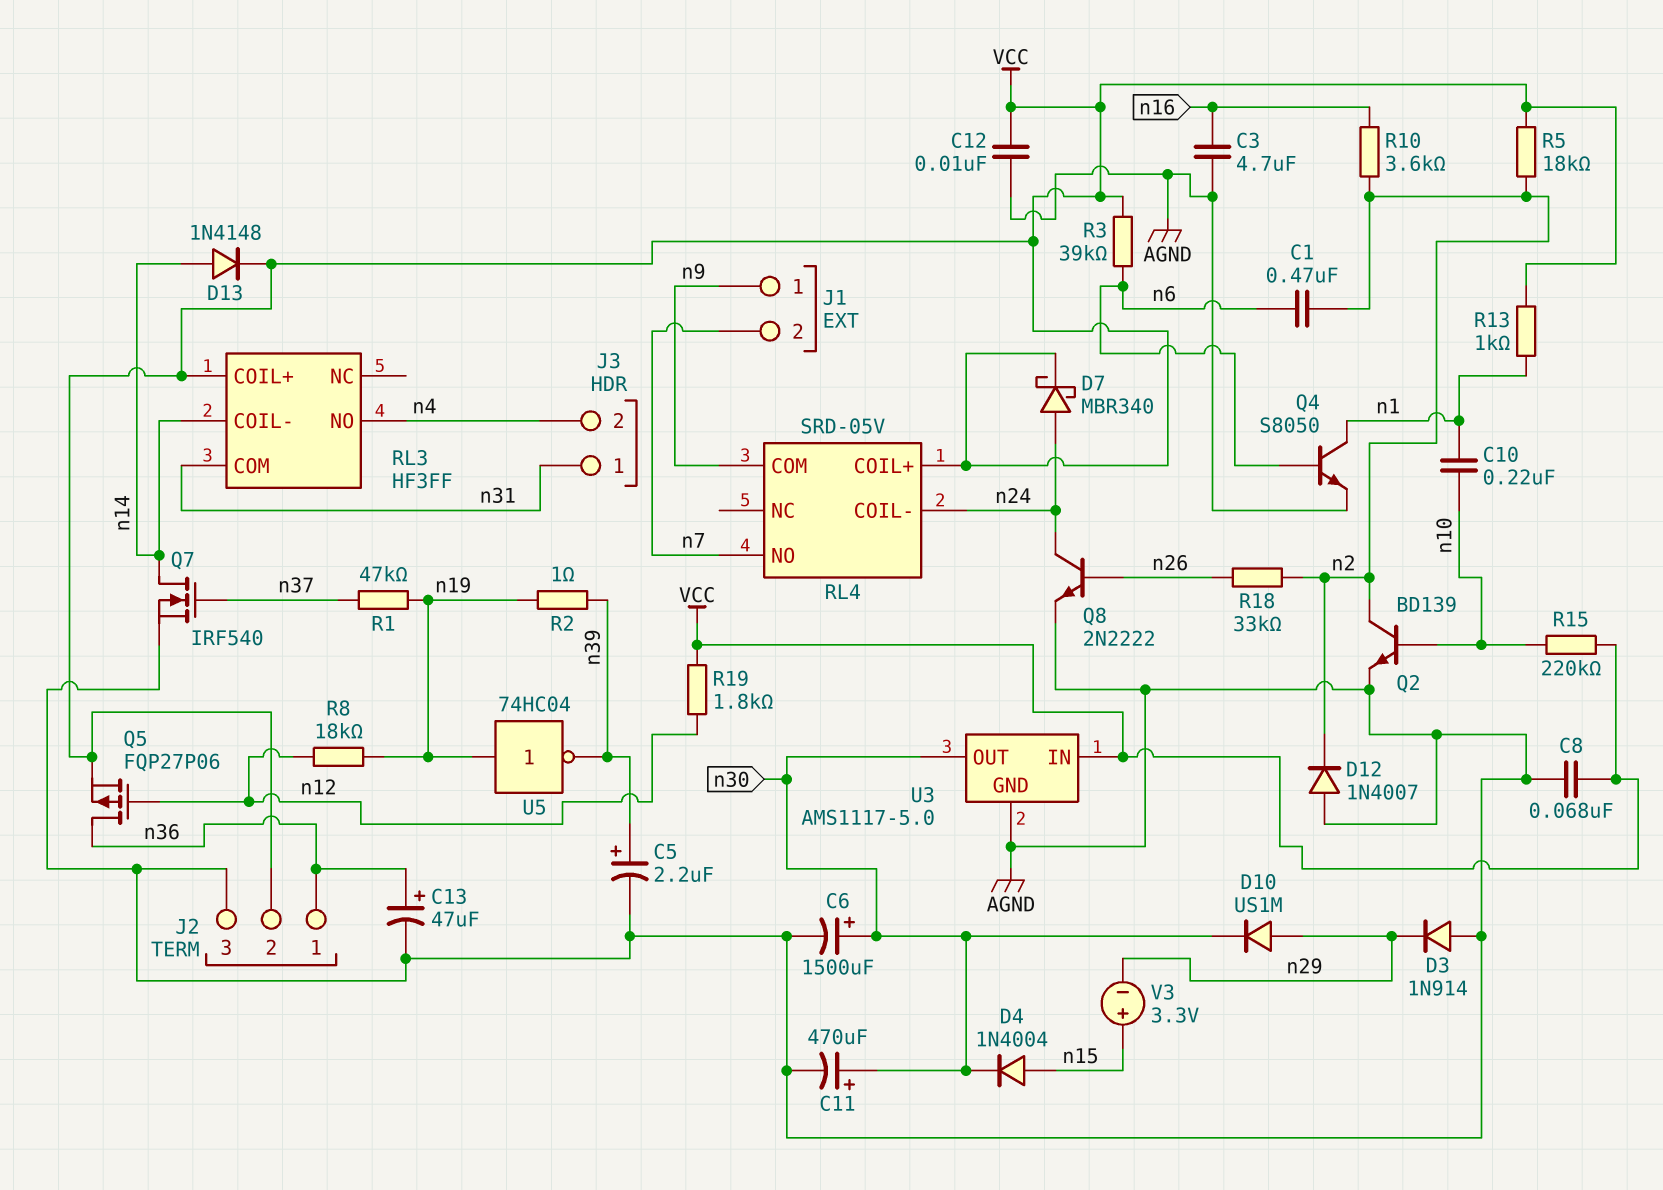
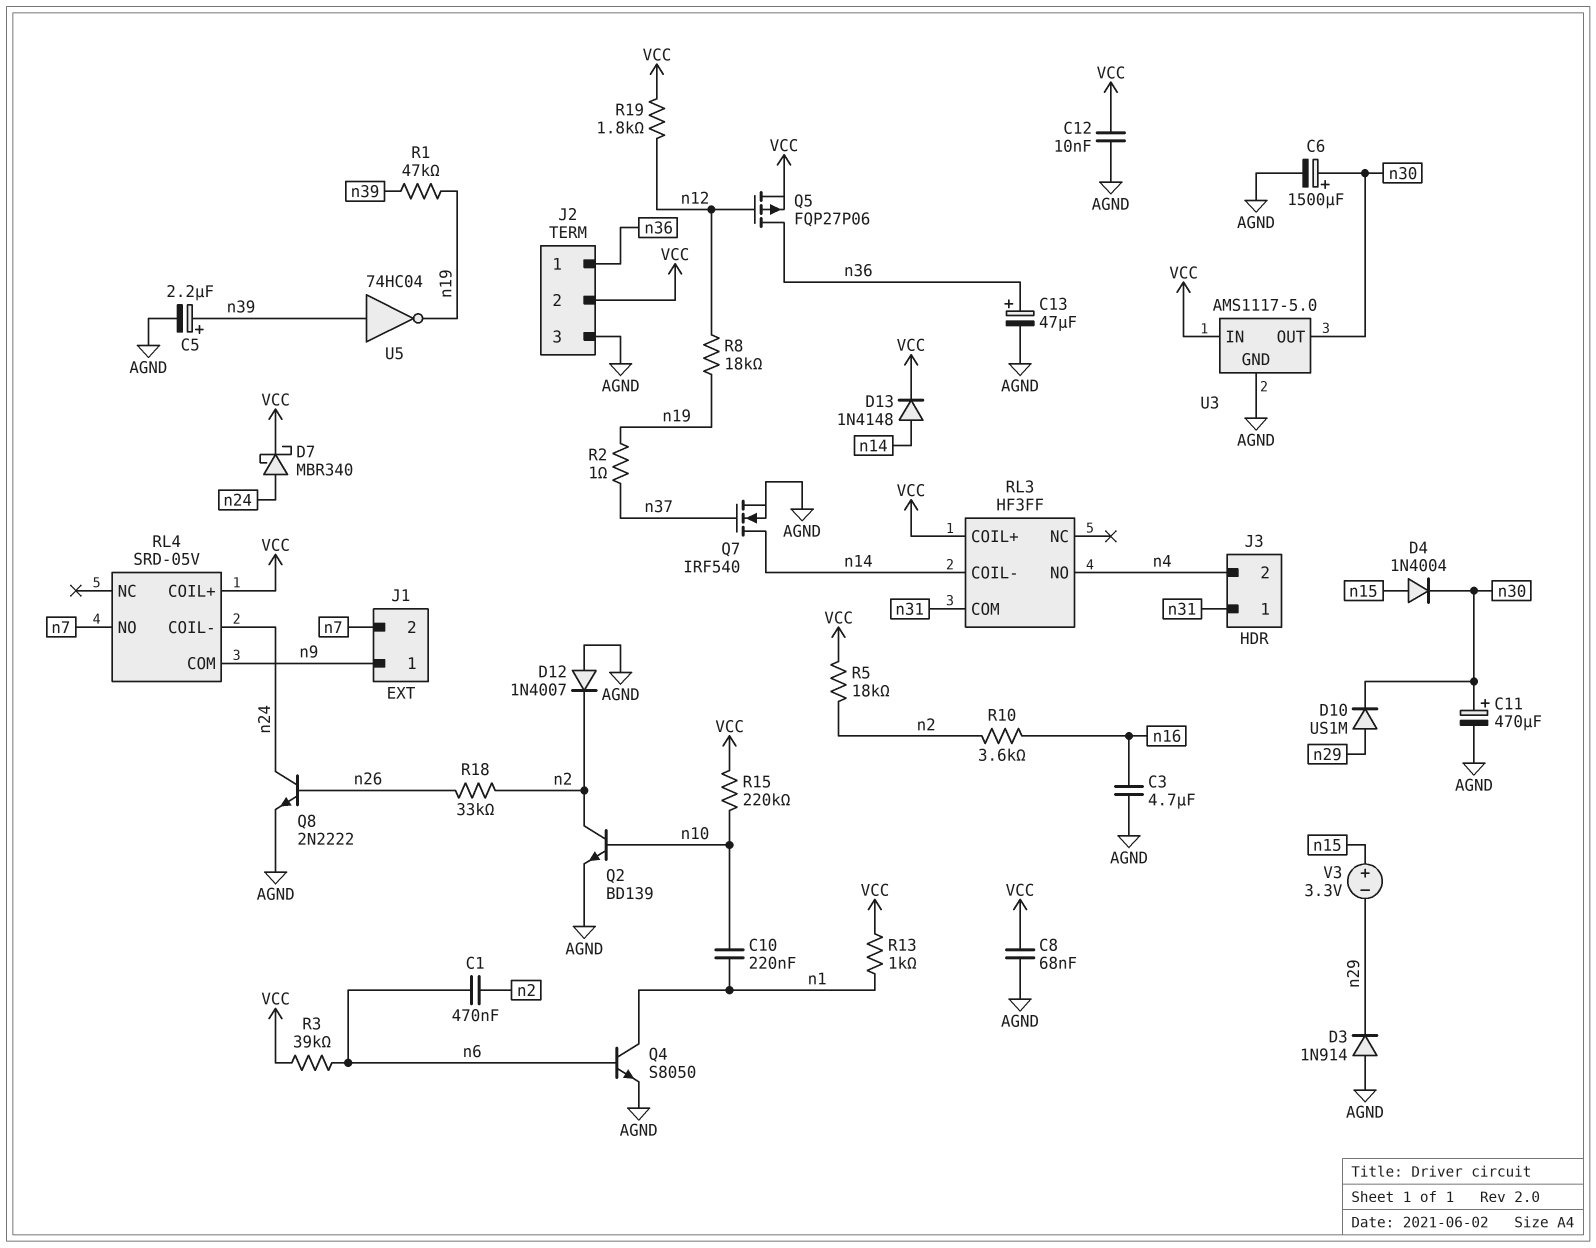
R1: 47k (n19, n37) -> 47k (n19, n39)
R2: 1 (n19, n39) -> 1 (n19, n37)
U5: NOT 74HC04 (in n19, out n39) -> NOT 74HC04 (in n39, out n19)

